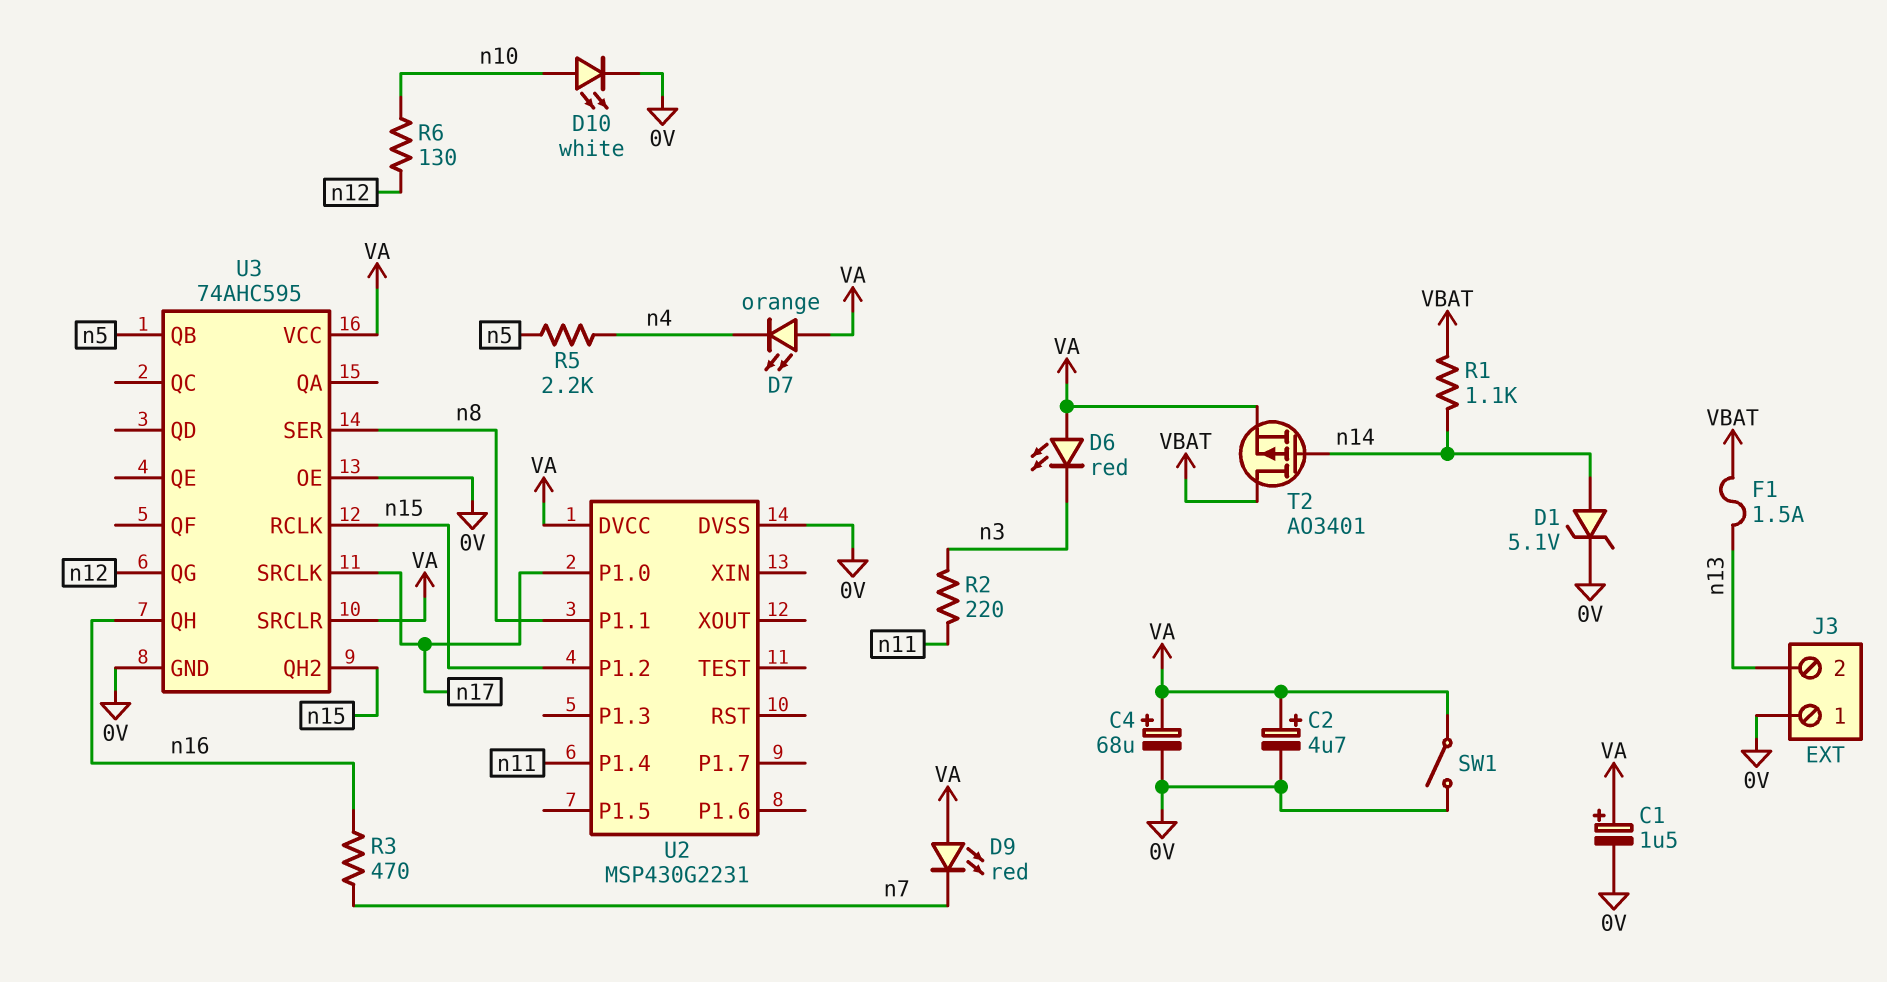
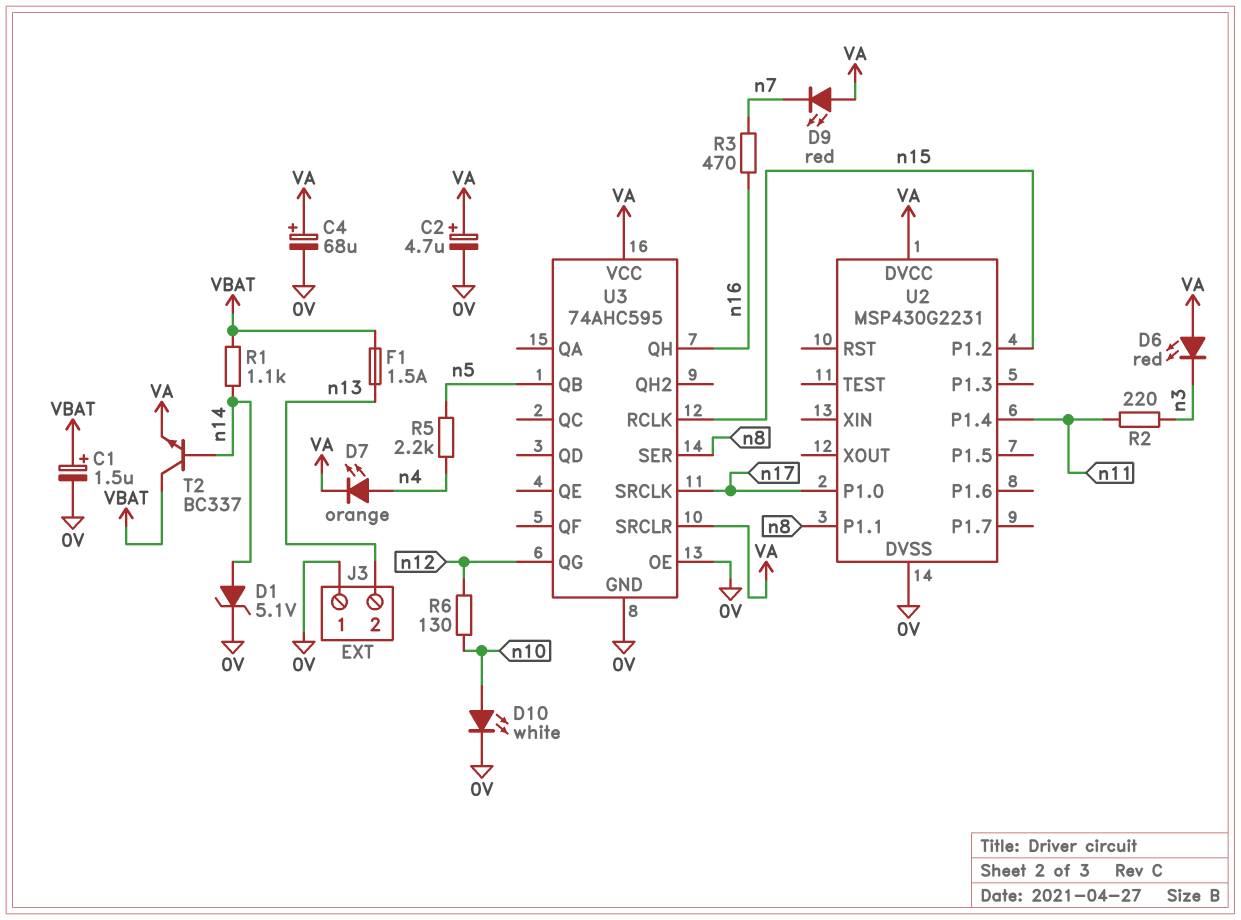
C1: 1.5uF (plus VA, minus 0V) -> 1.5uF (plus VBAT, minus 0V)
D7: LED orange (A VA, K n4) -> LED orange (A n4, K VA)
SW1: switch (0V, VA) -> none
T2: PMOS AO3401 (G n14, D VBAT, S VA) -> NPN BC337 (B n14, C VBAT, E VA)
U3 pin QH2: n15 -> none

